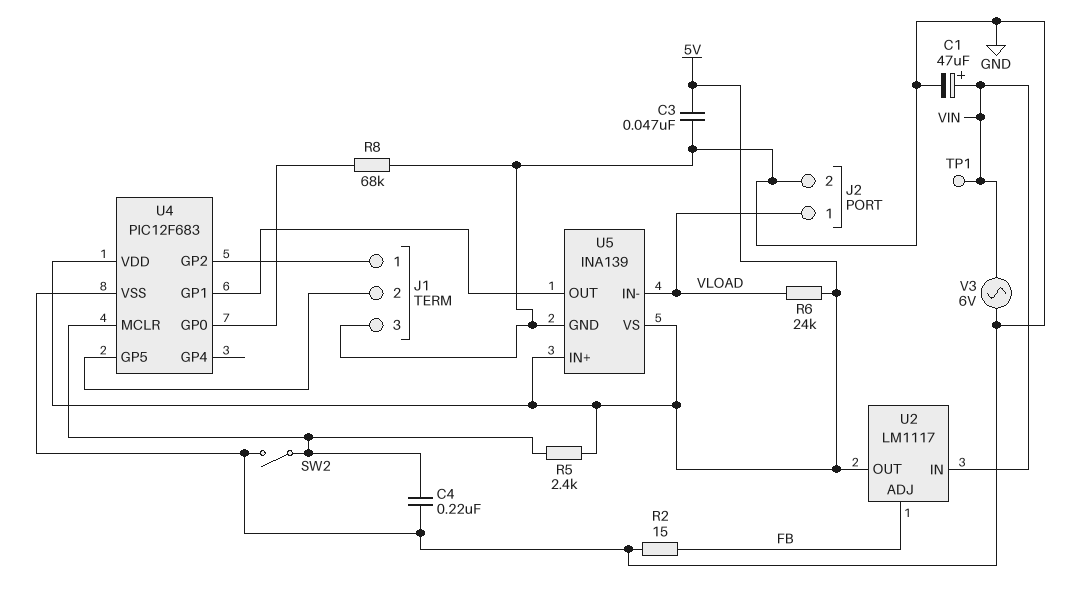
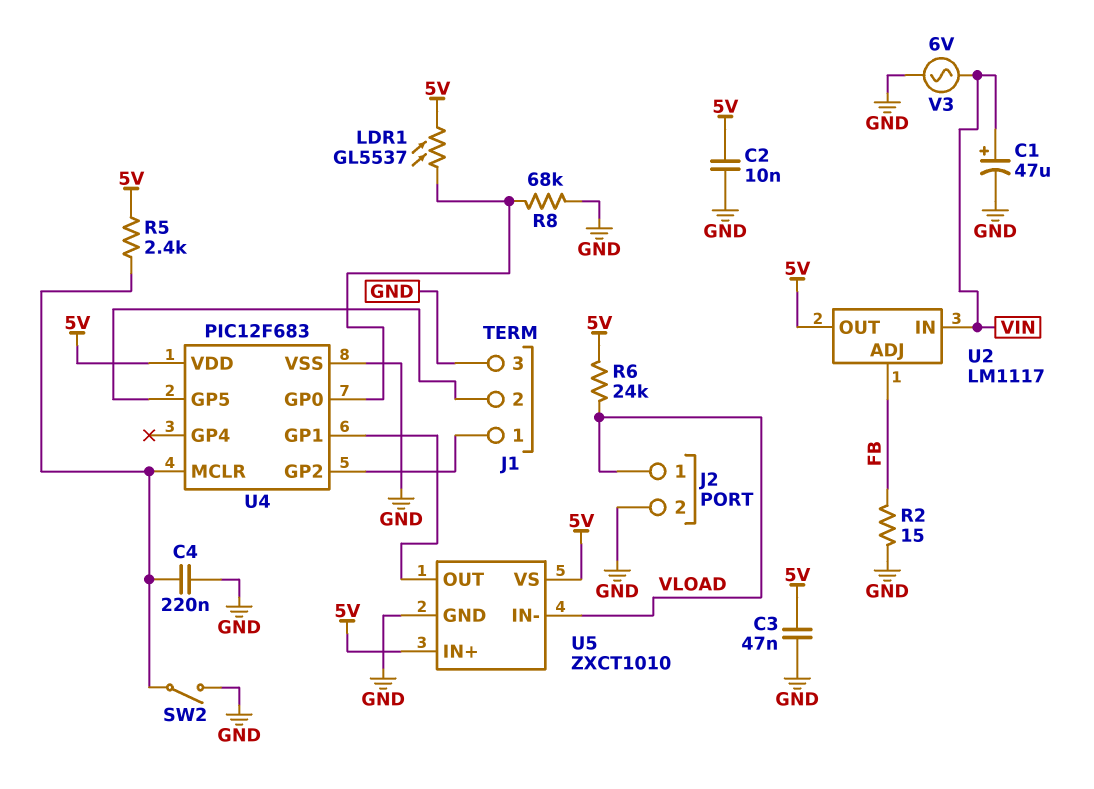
C2: none -> 10nF (5V, GND)
LDR1: none -> GL5537 (5V, U4/GP0)
TP1: test point (VIN) -> none
U5: INA139 -> ZXCT1010

